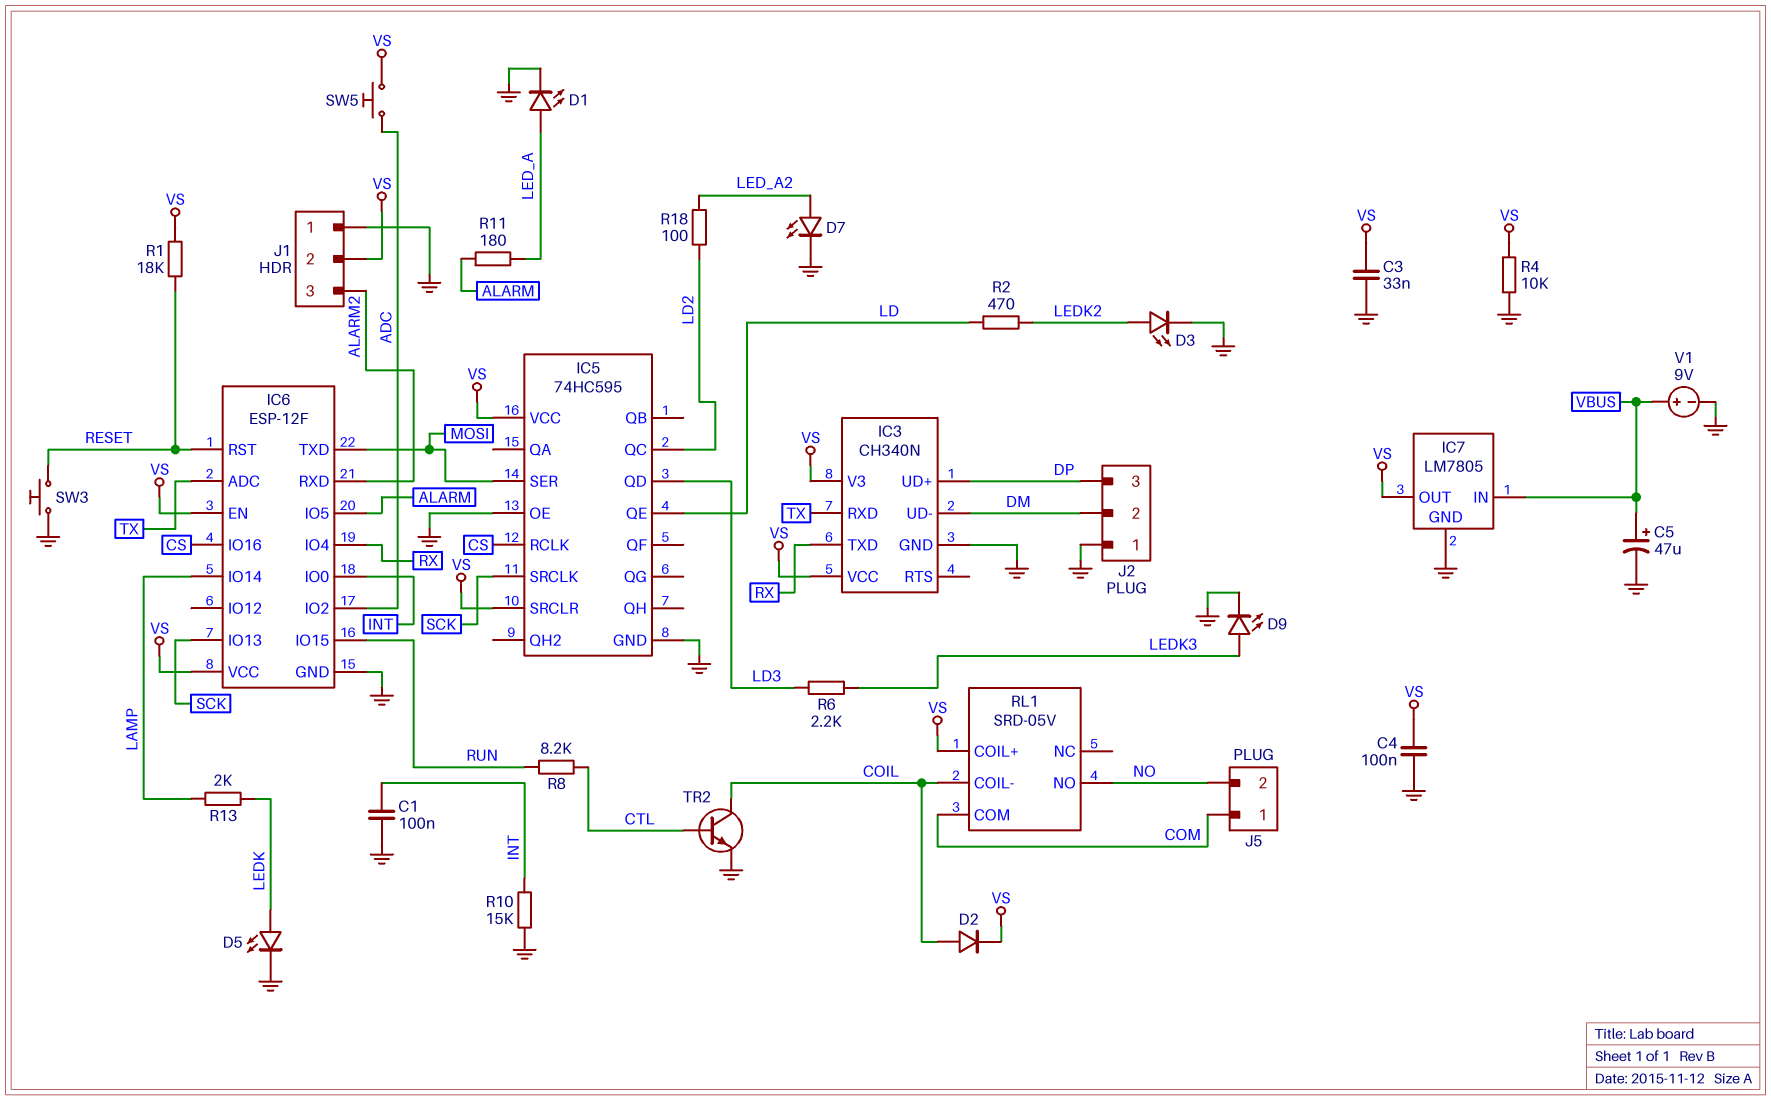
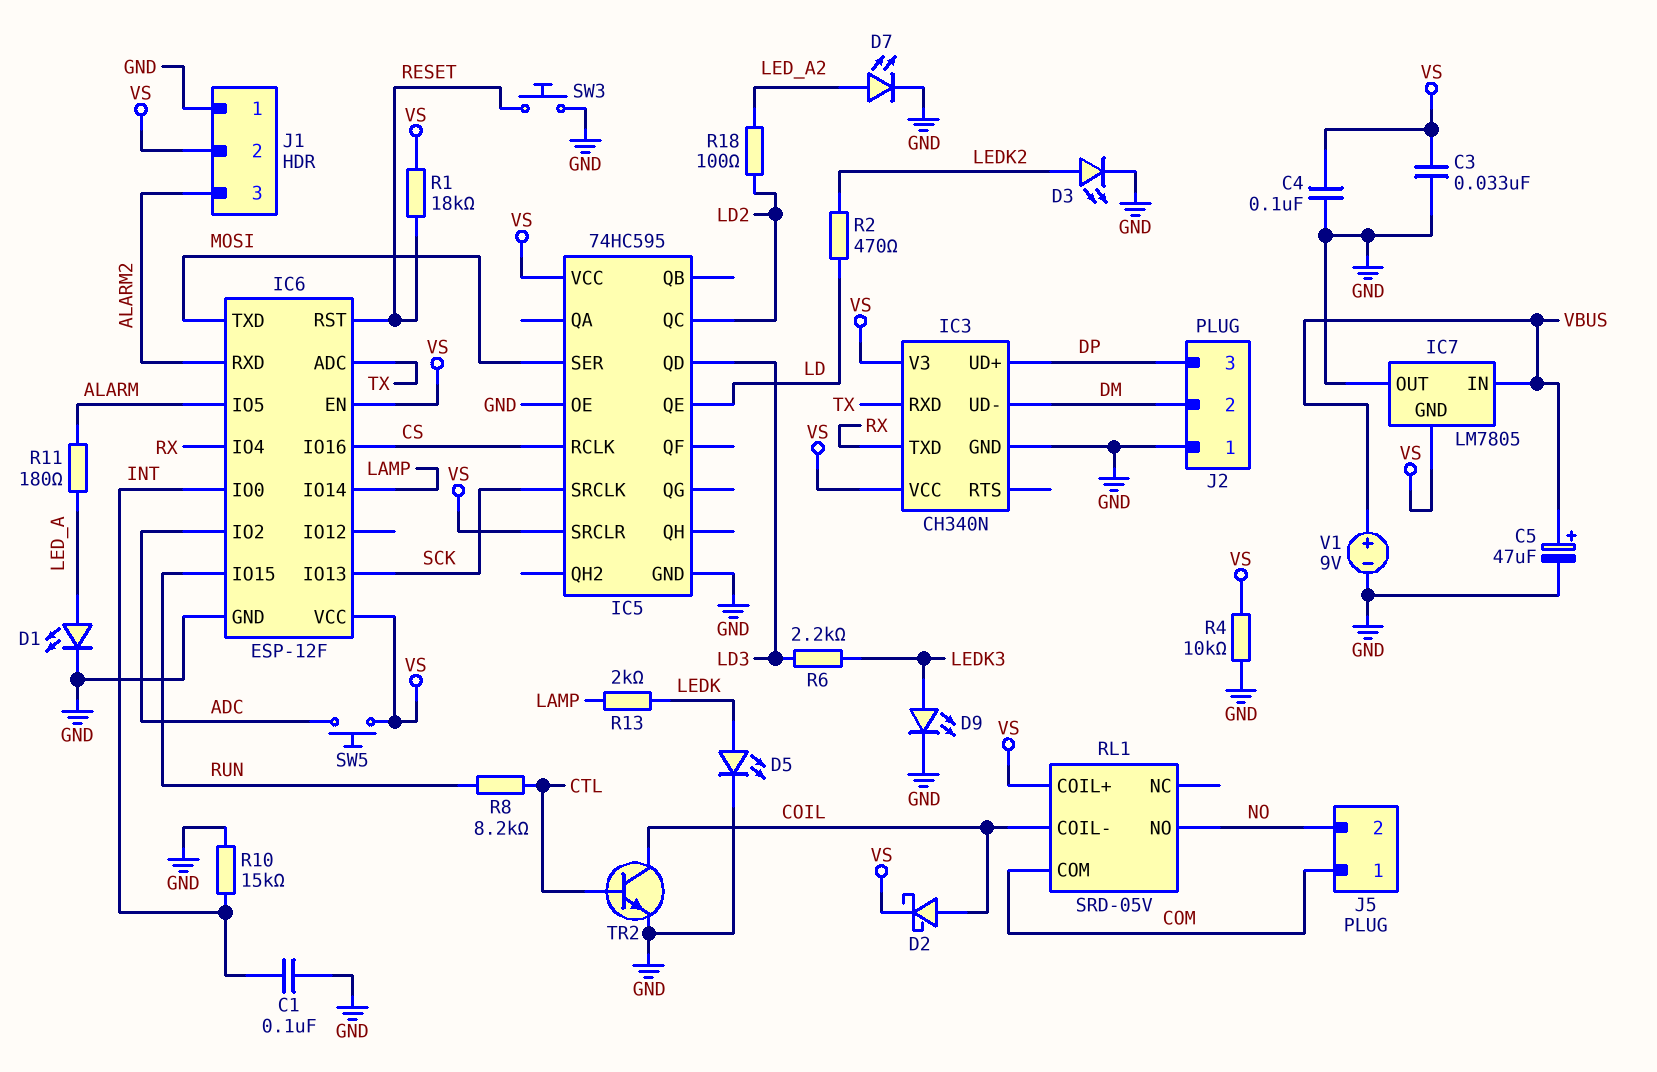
D2: diode (A COIL, K VS) -> schottky (A COIL, K VS)
IC7 pin GND: GND -> VS
IC7 pin OUT: VS -> GND

